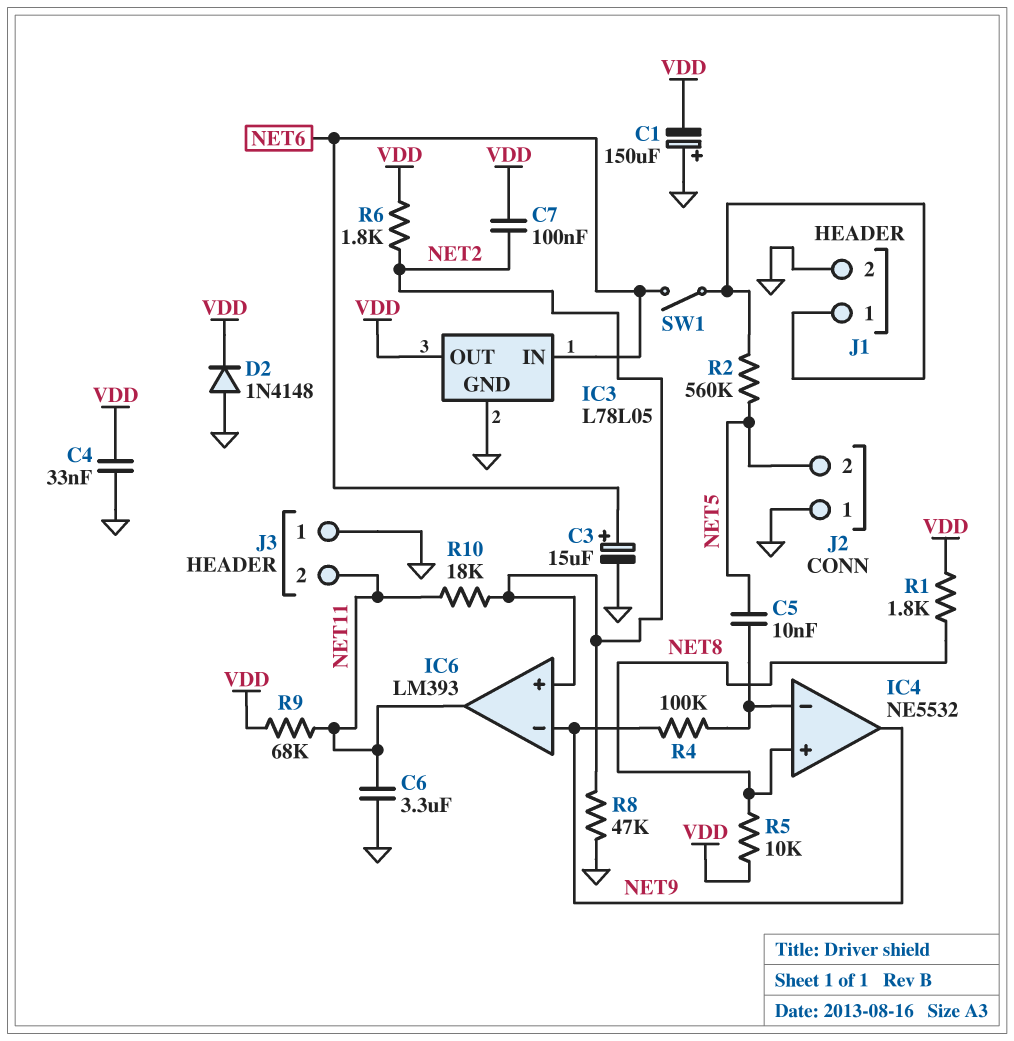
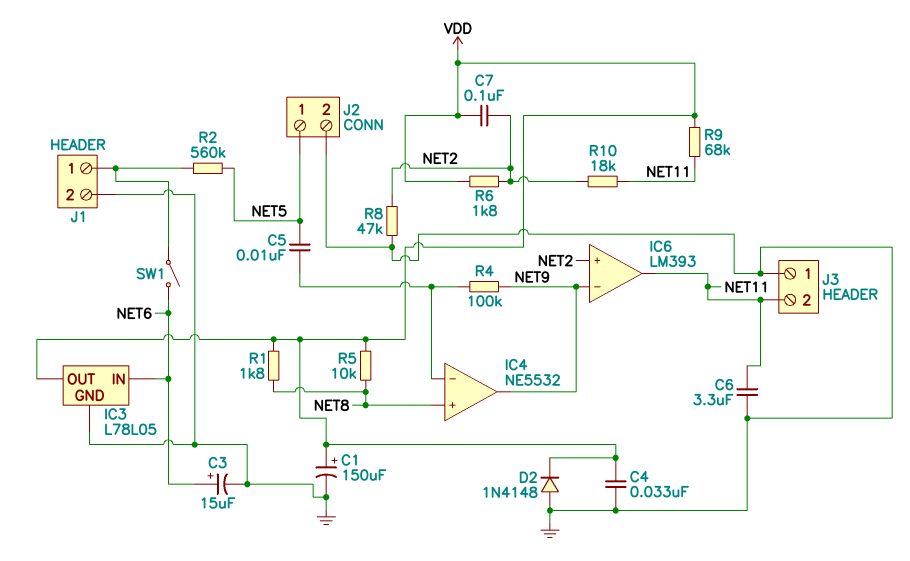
C1: 150uF (plus GND, minus VDD) -> 150uF (plus VDD, minus GND)
J2 pin 1: GND -> NET5
J2 pin 2: NET5 -> GND

